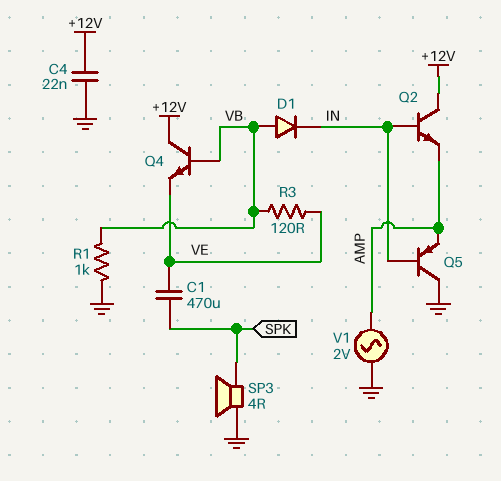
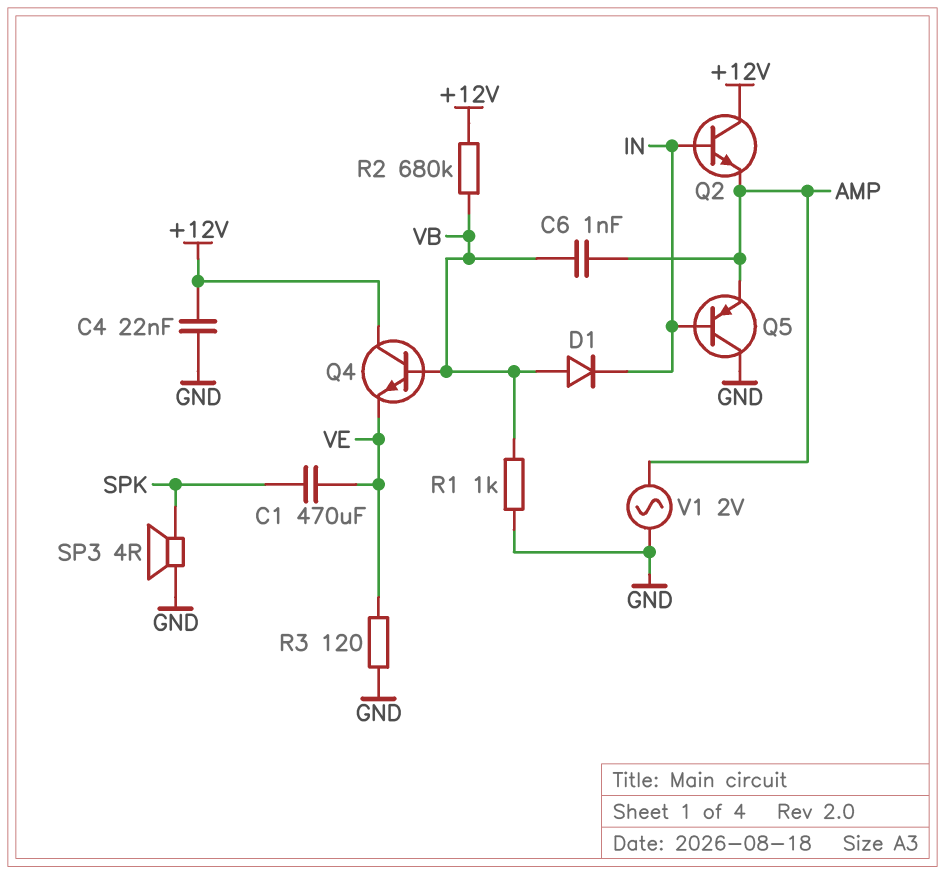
C6: none -> 1nF (AMP, VB)
R2: none -> 680k (+12V, VB)
R3: 120 (VB, VE) -> 120 (GND, VE)

